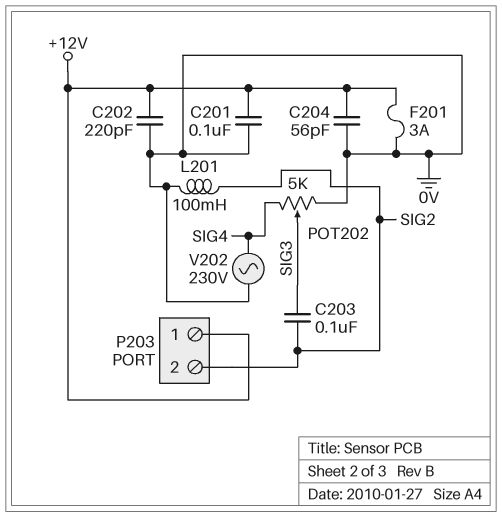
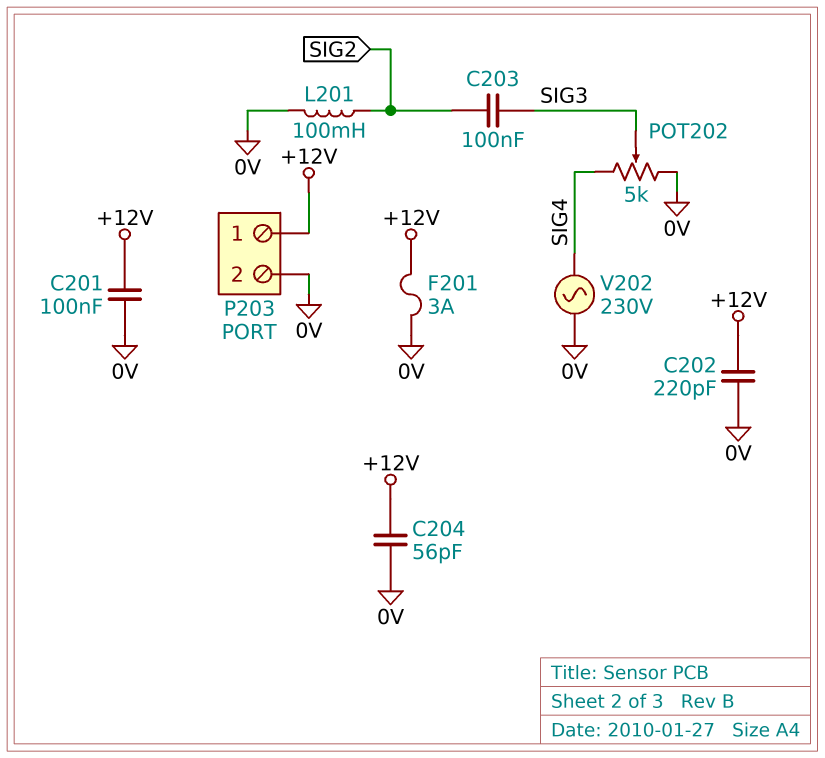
P203 pin 2: SIG2 -> 0V

